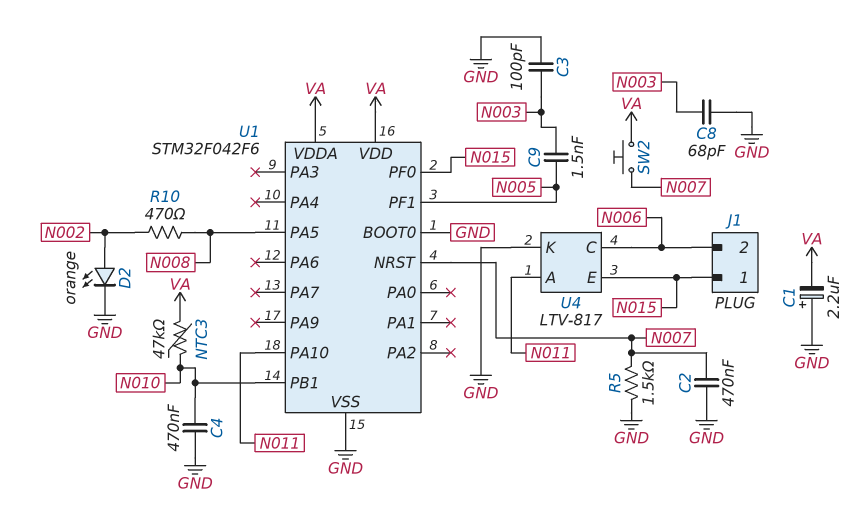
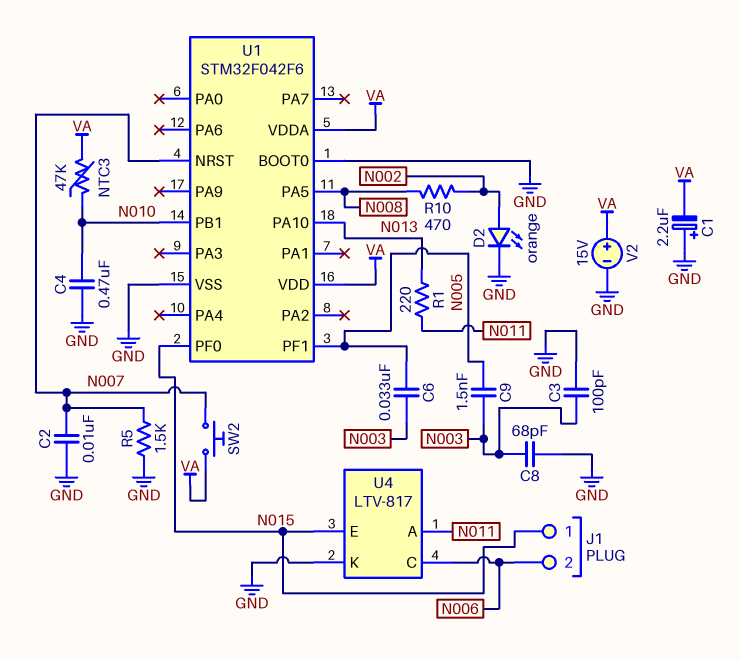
C2: 470nF (GND, N007) -> 10nF (GND, N007)
C6: none -> 33nF (N003, N005)
R1: none -> 220 (N011, N013)
U1 pin PA10: N011 -> N013
V2: none -> 15V (plus VA, minus GND)

